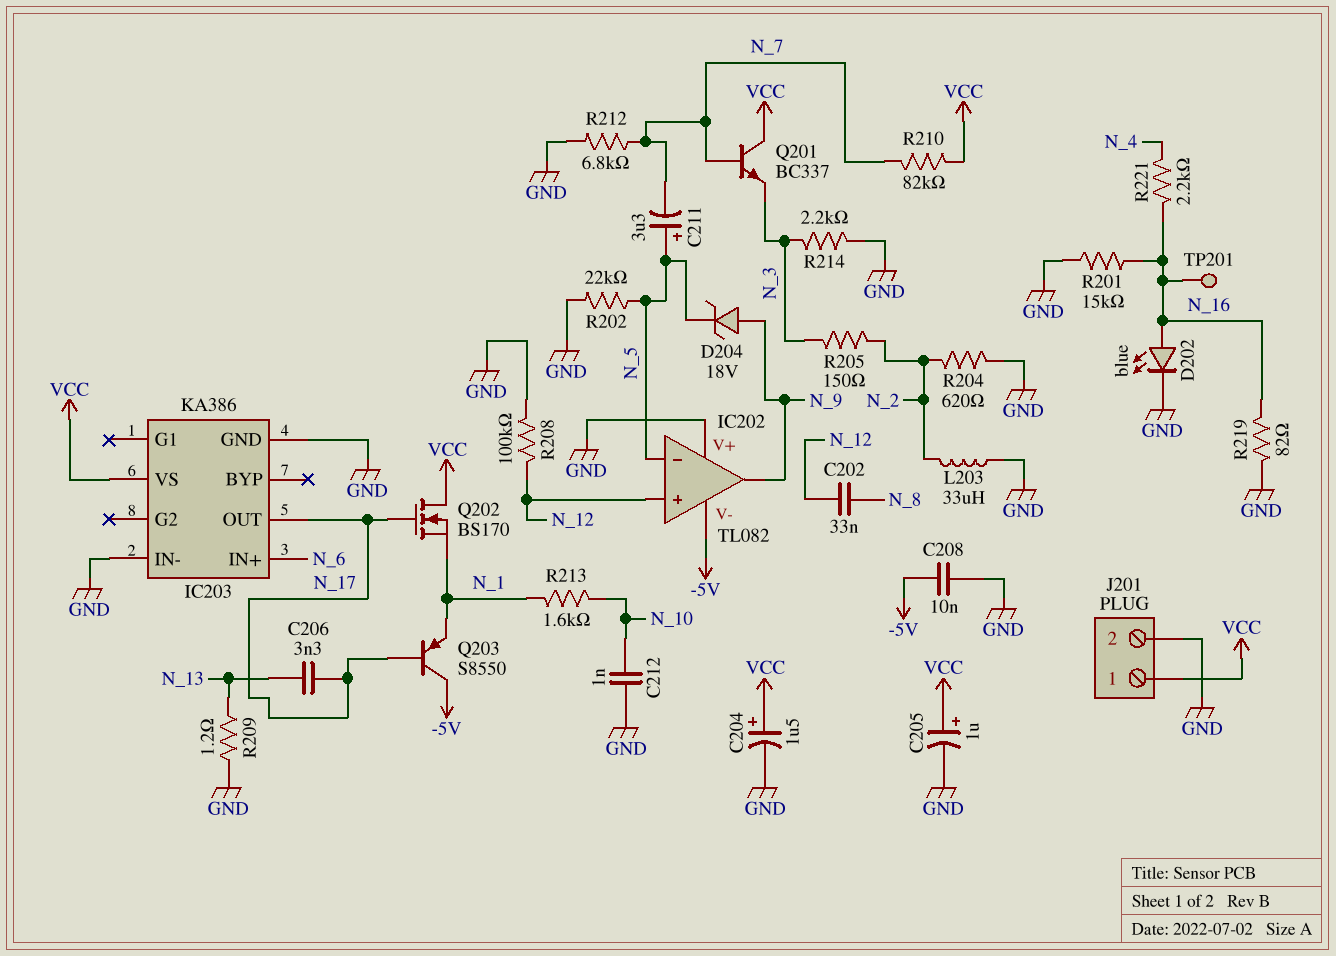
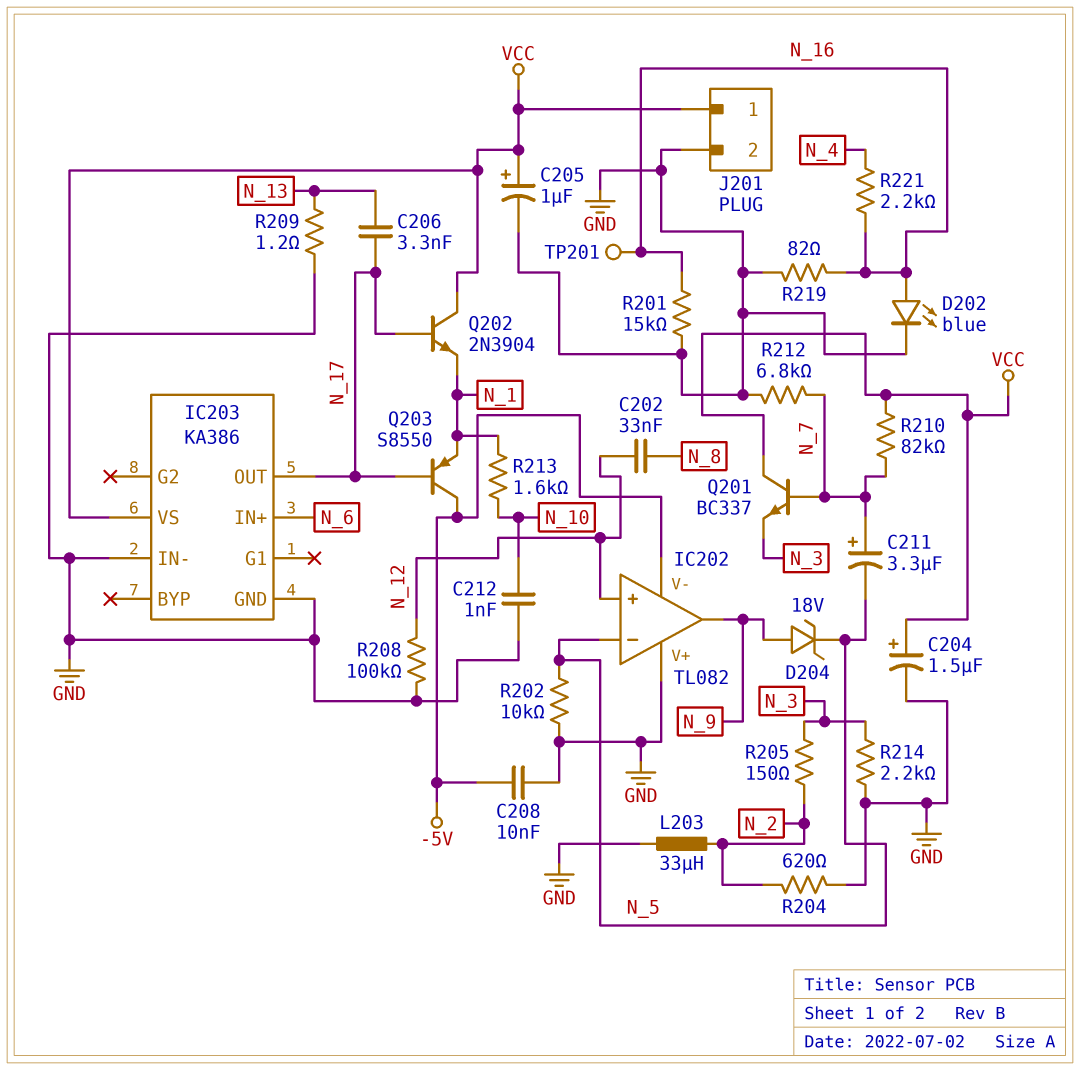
C211: 3.3uF (plus N_5, minus N_7) -> 3.3uF (plus N_7, minus N_5)
Q202: NMOS BS170 (G N_17, D VCC, S N_1) -> NPN 2N3904 (B N_17, C VCC, E N_1)
R202: 22k (GND, N_5) -> 10k (GND, N_5)

